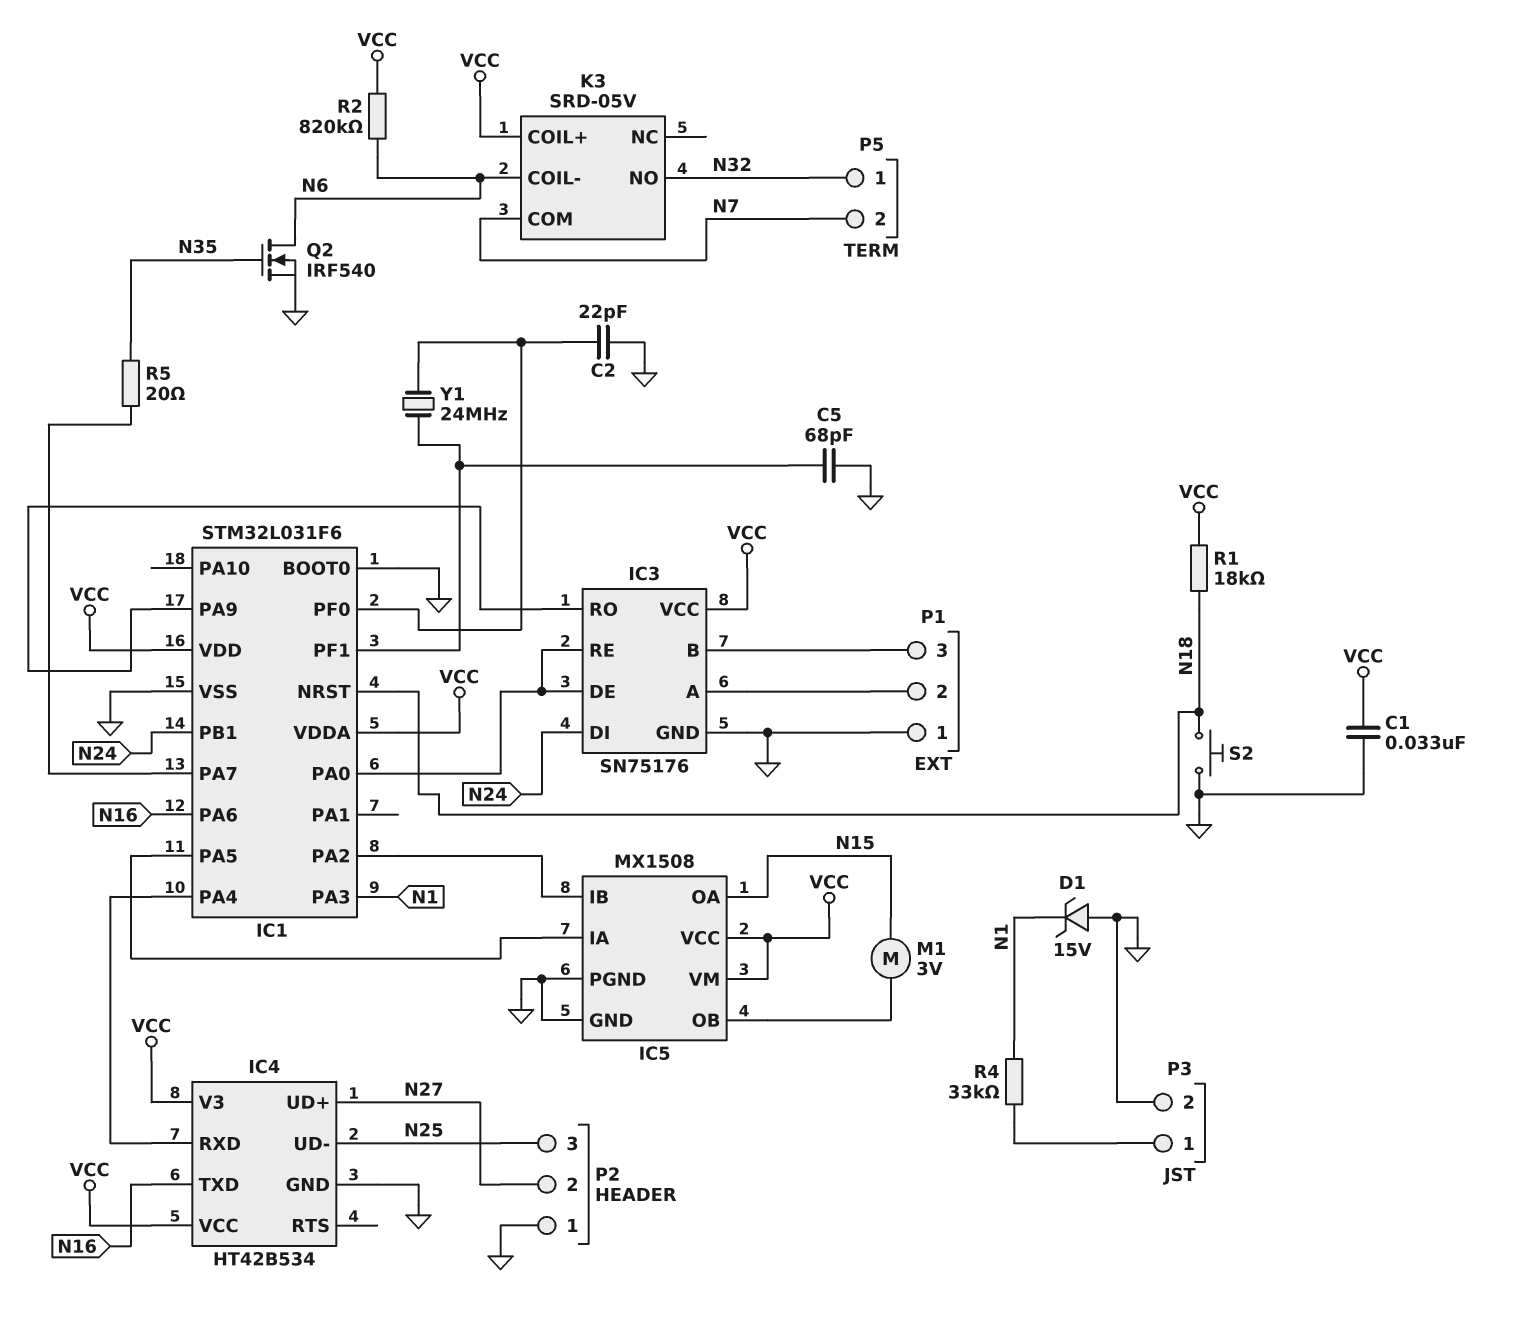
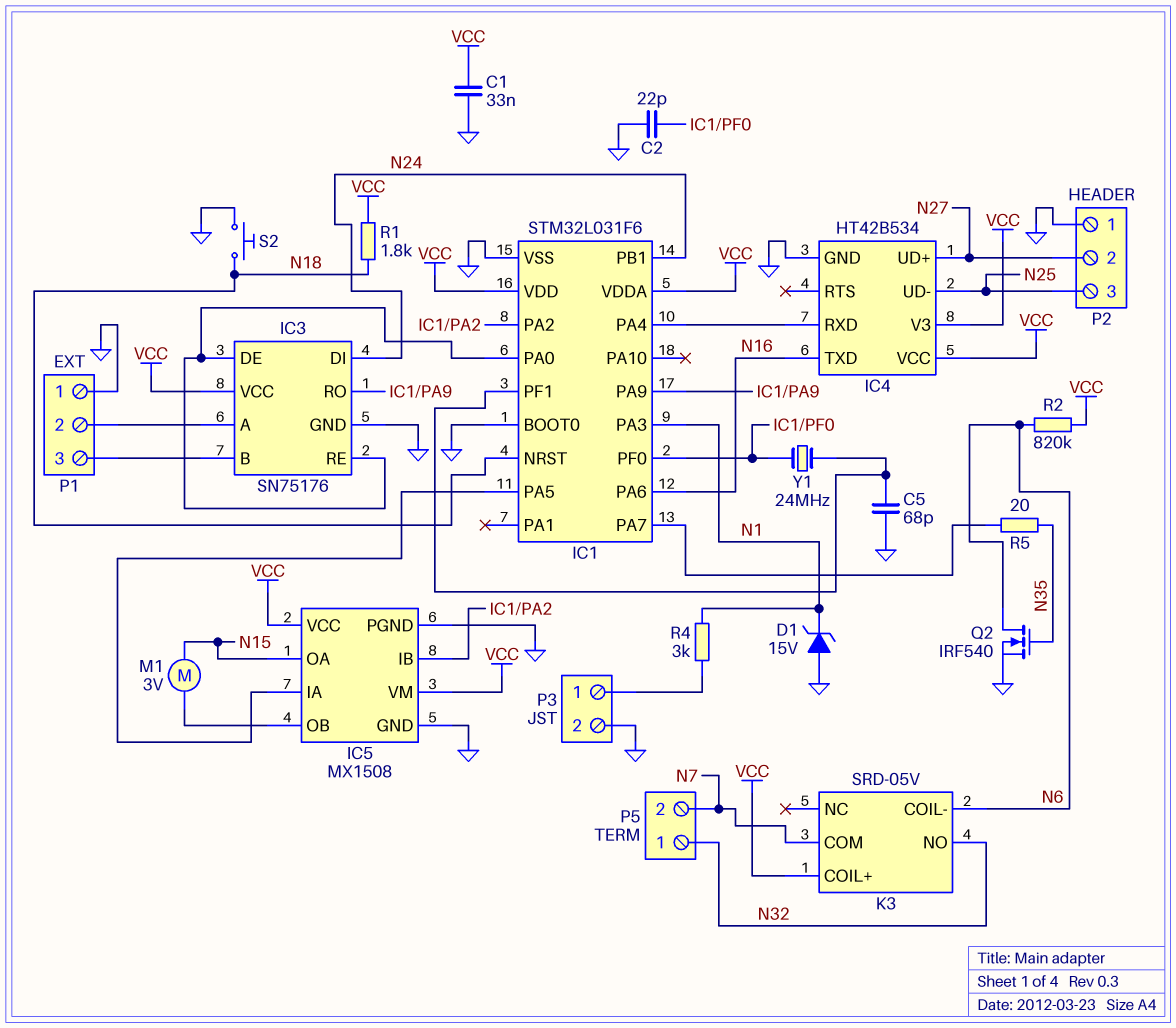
R1: 18k (N18, VCC) -> 1.8k (N18, VCC)
R4: 33k (N1, P3/1) -> 3k (N1, P3/1)

